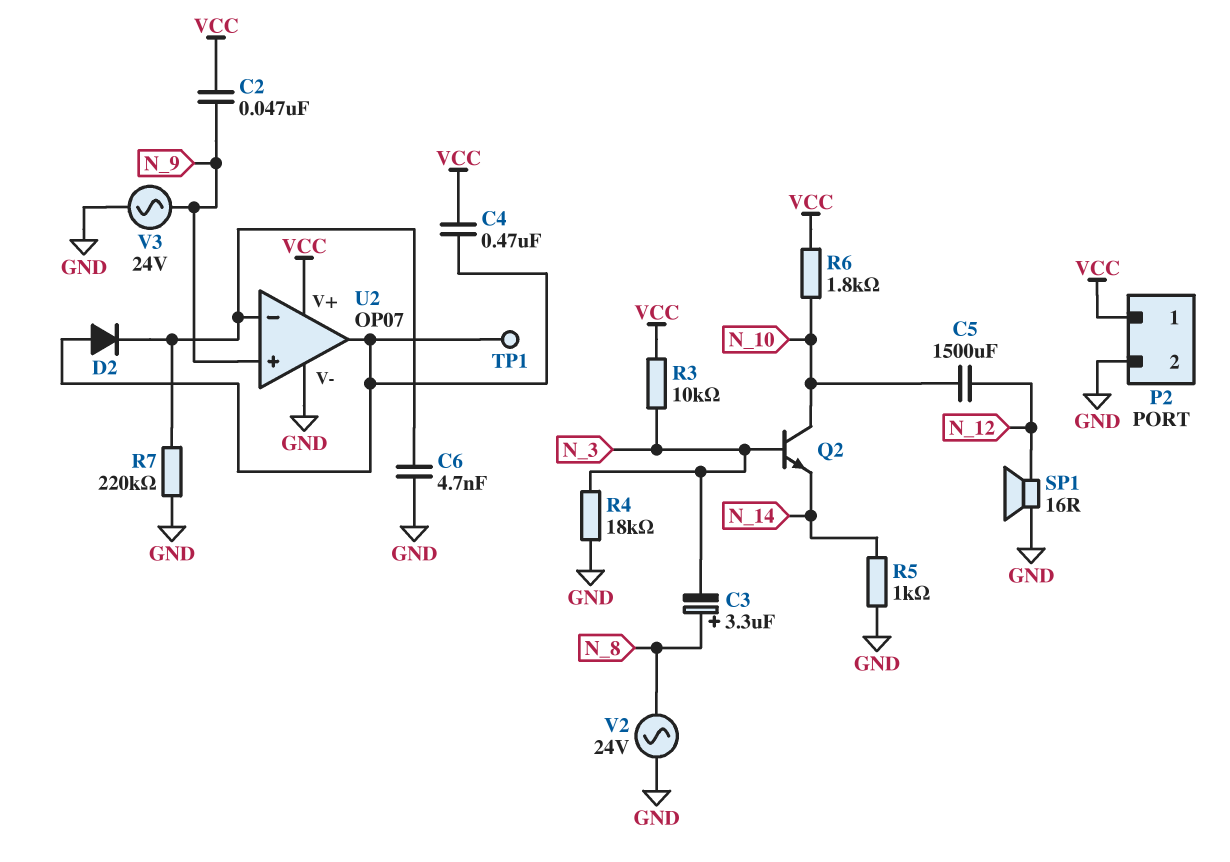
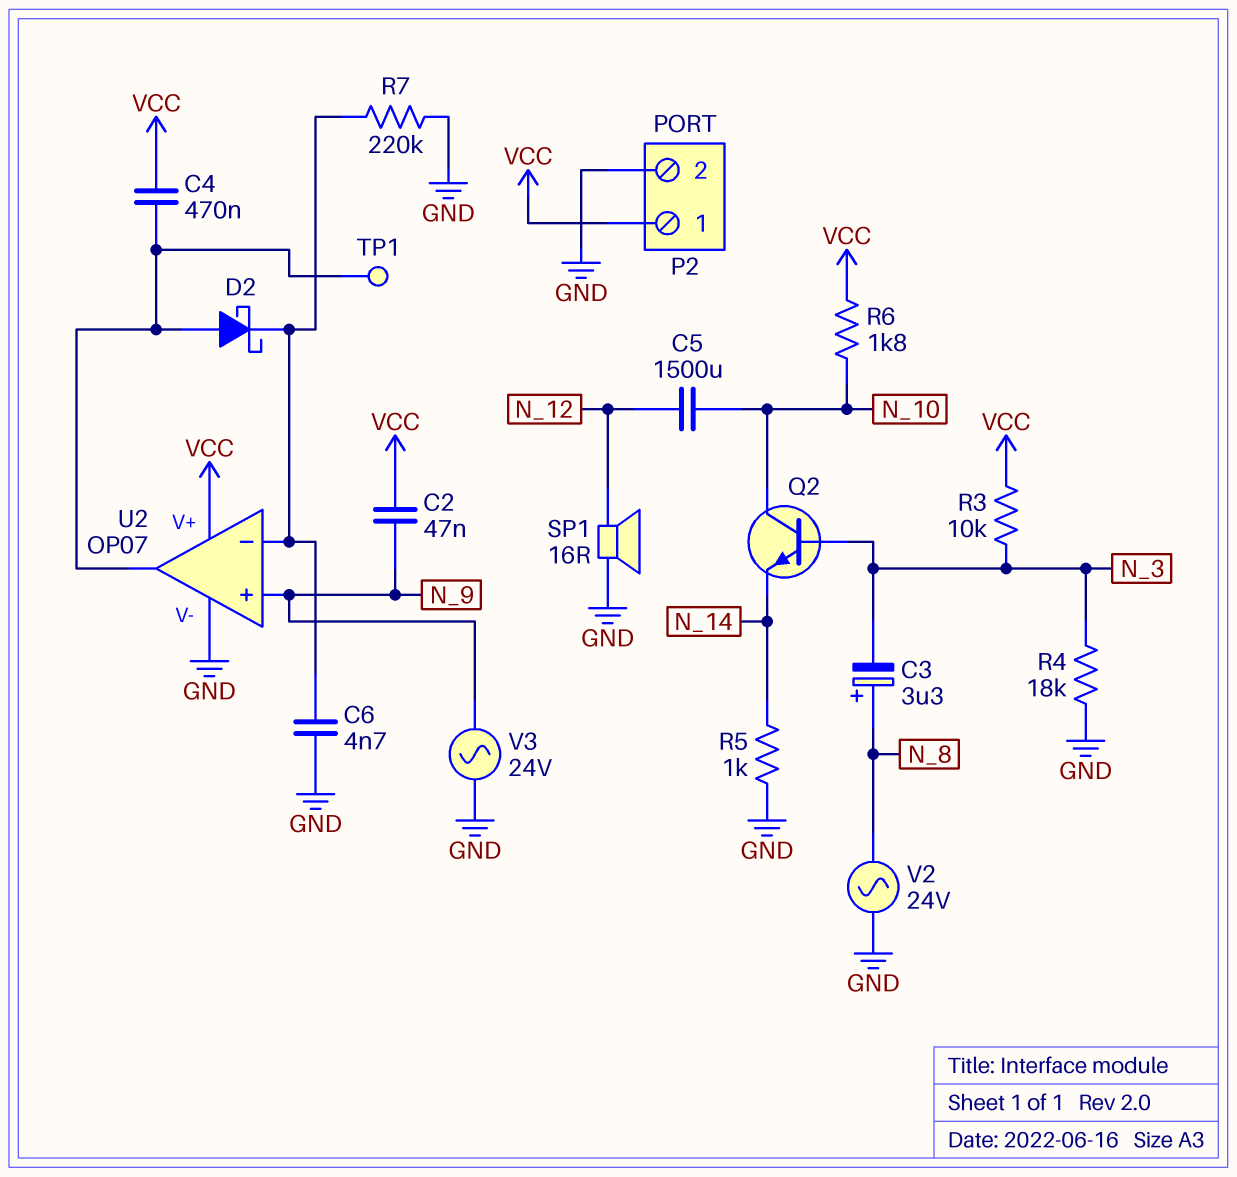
D2: diode (A U2/out, K U2/in-) -> schottky (A U2/out, K U2/in-)

